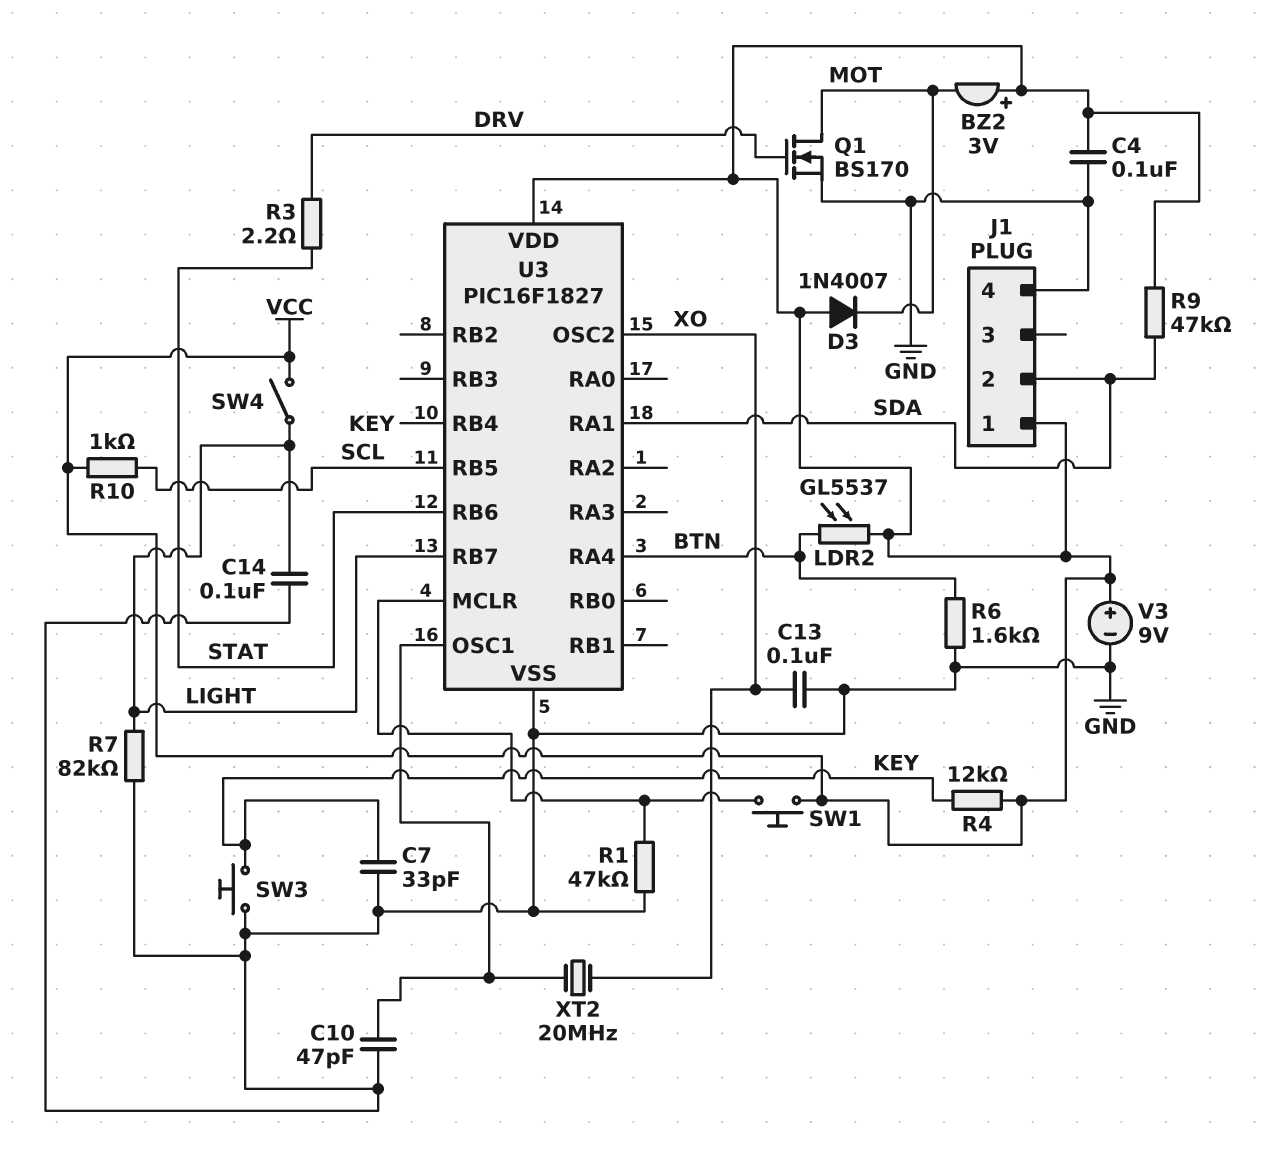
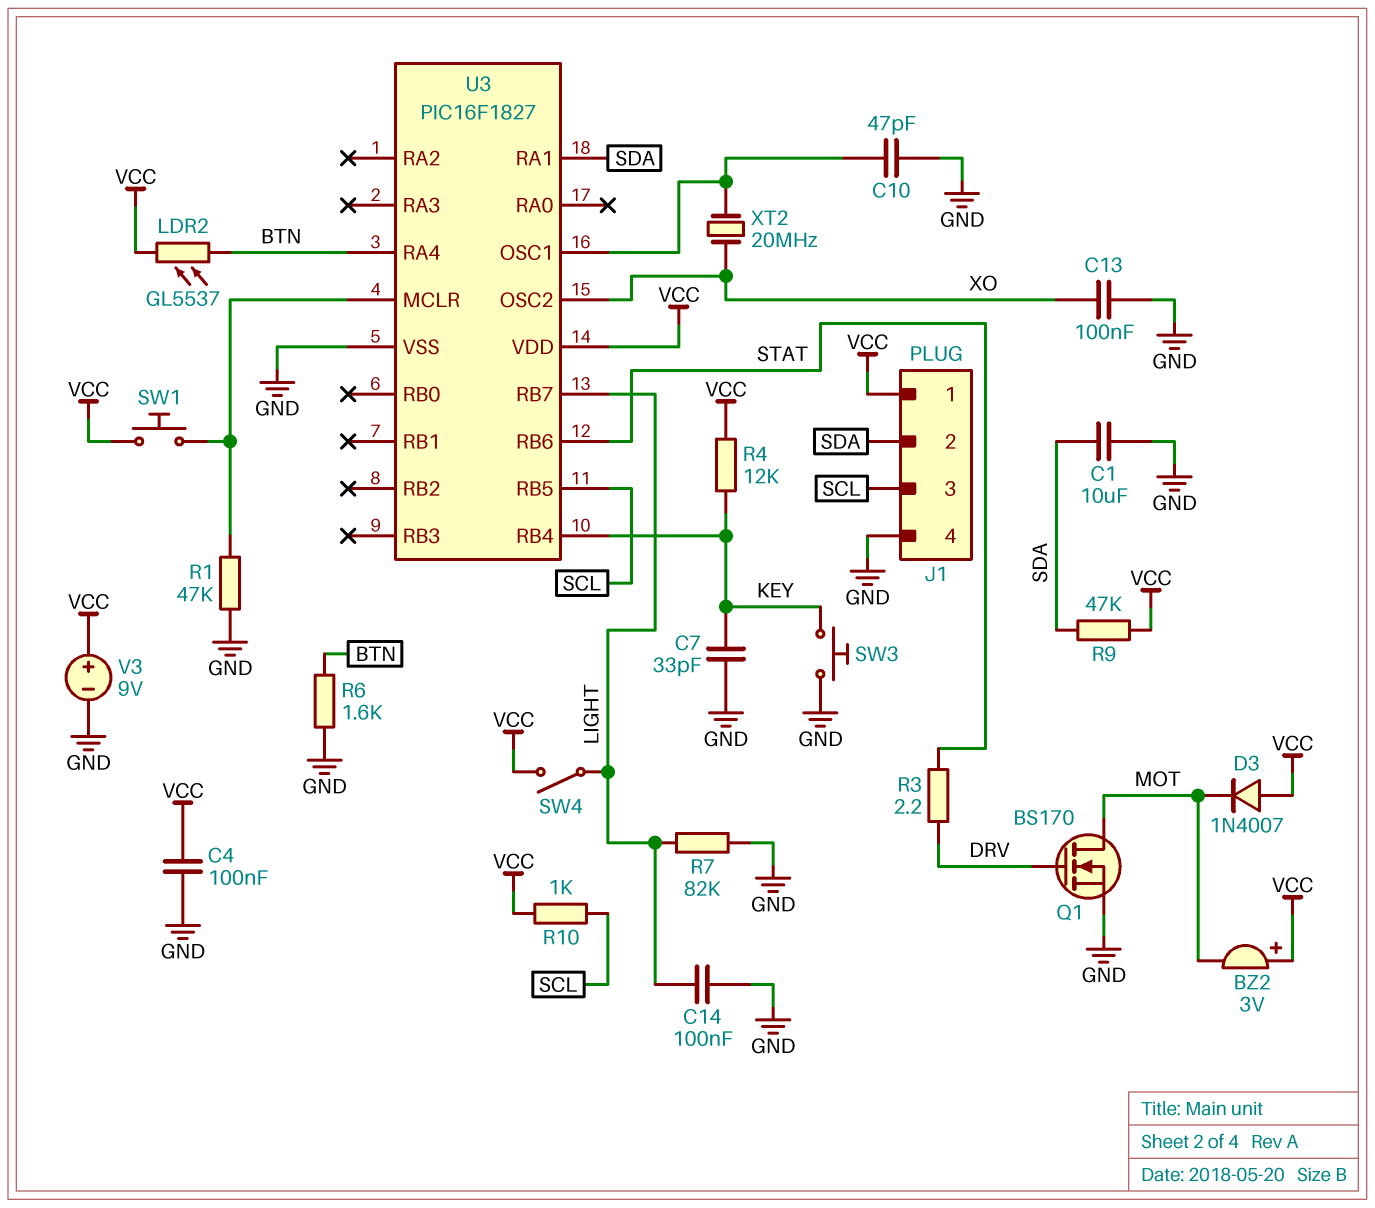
C1: none -> 10uF (GND, SDA)
J1 pin 3: none -> SCL

